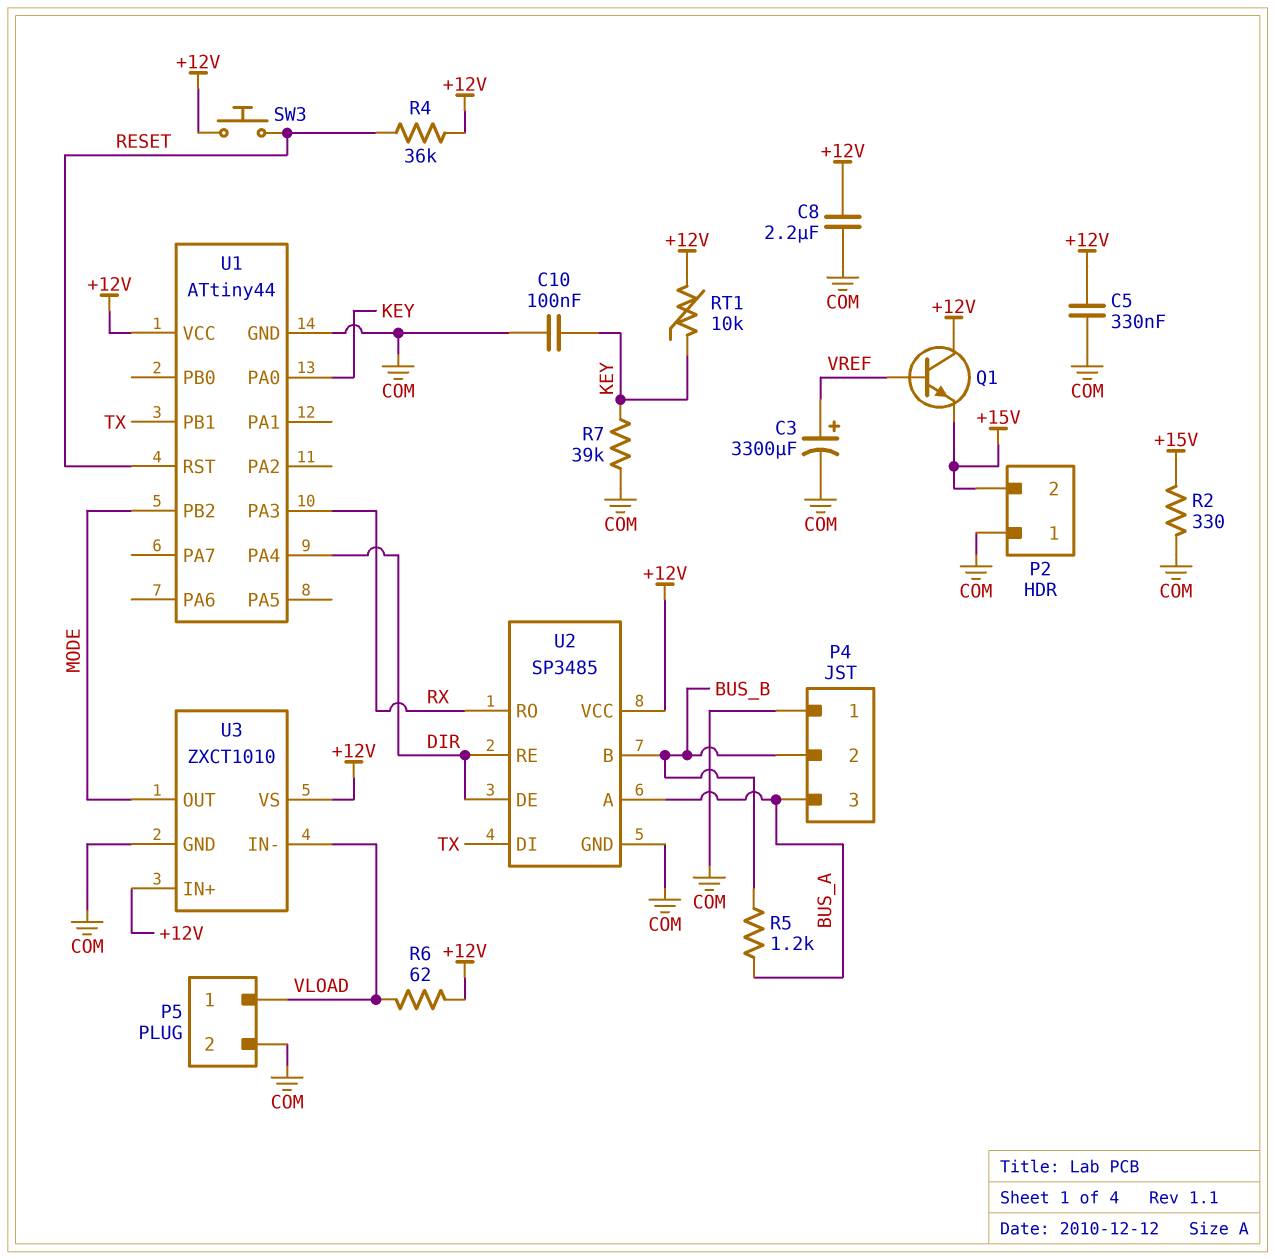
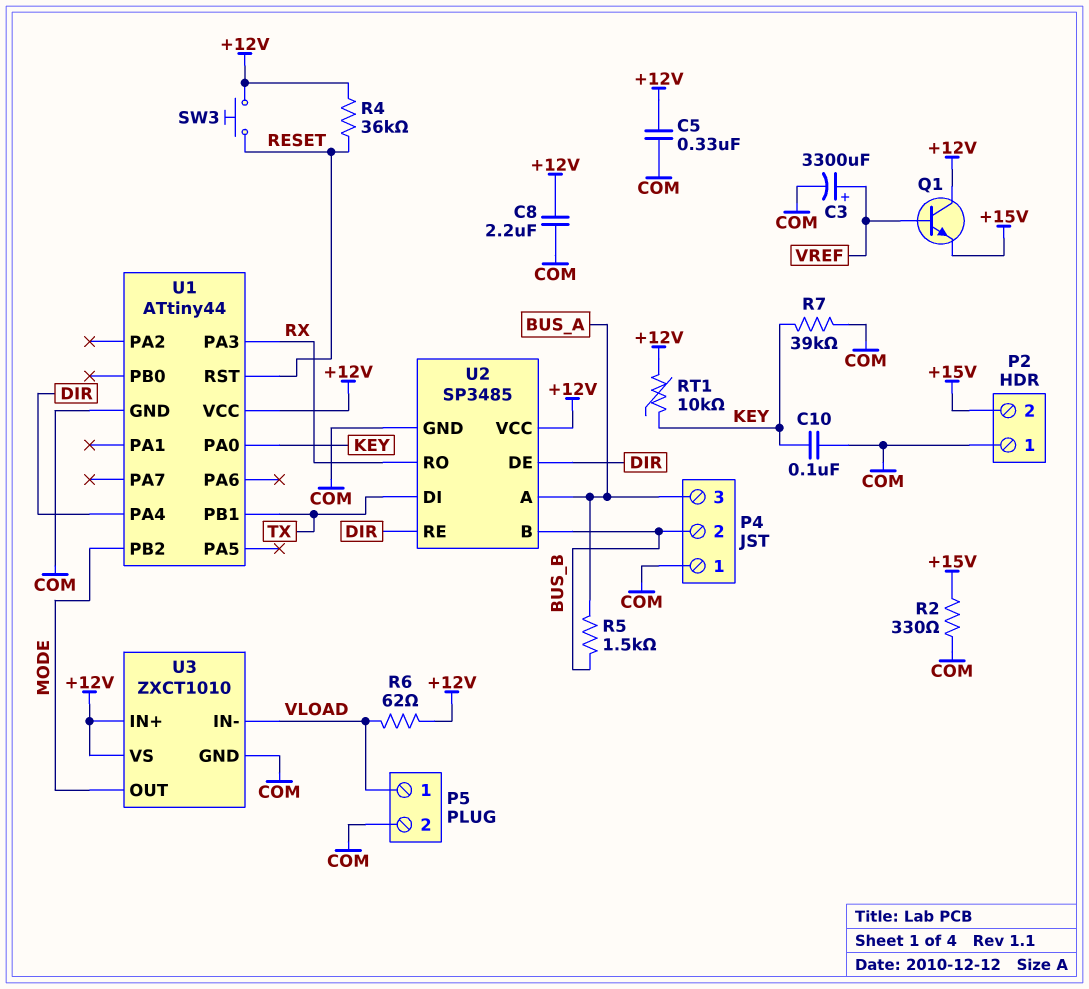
R5: 1.2k (BUS_A, BUS_B) -> 1.5k (BUS_A, BUS_B)

